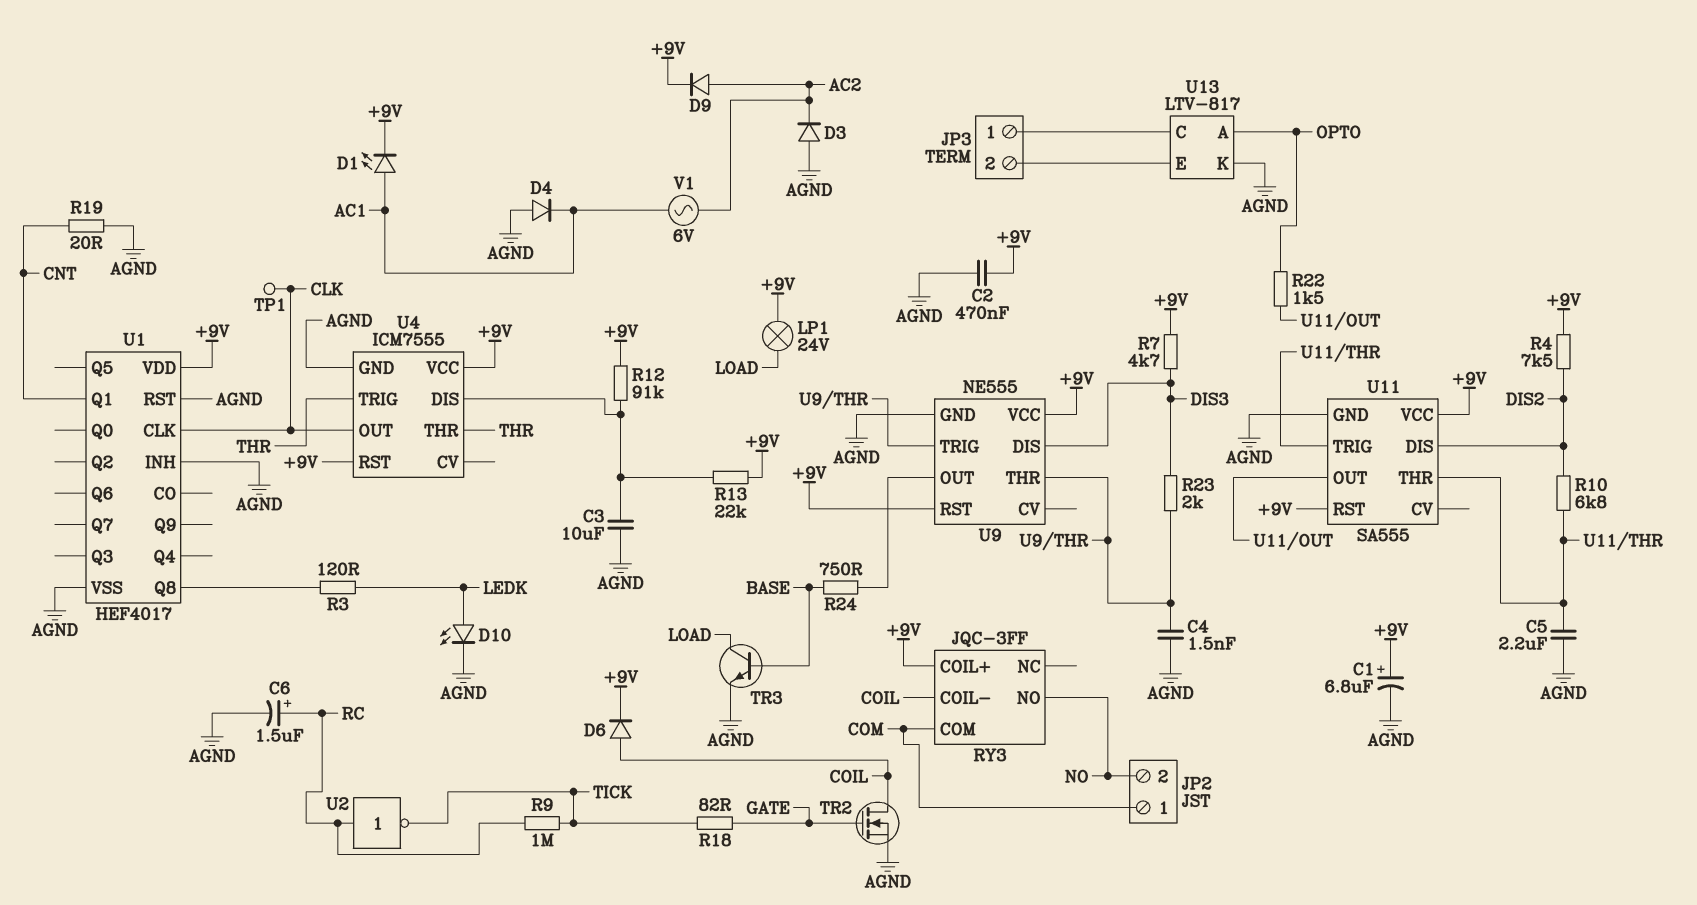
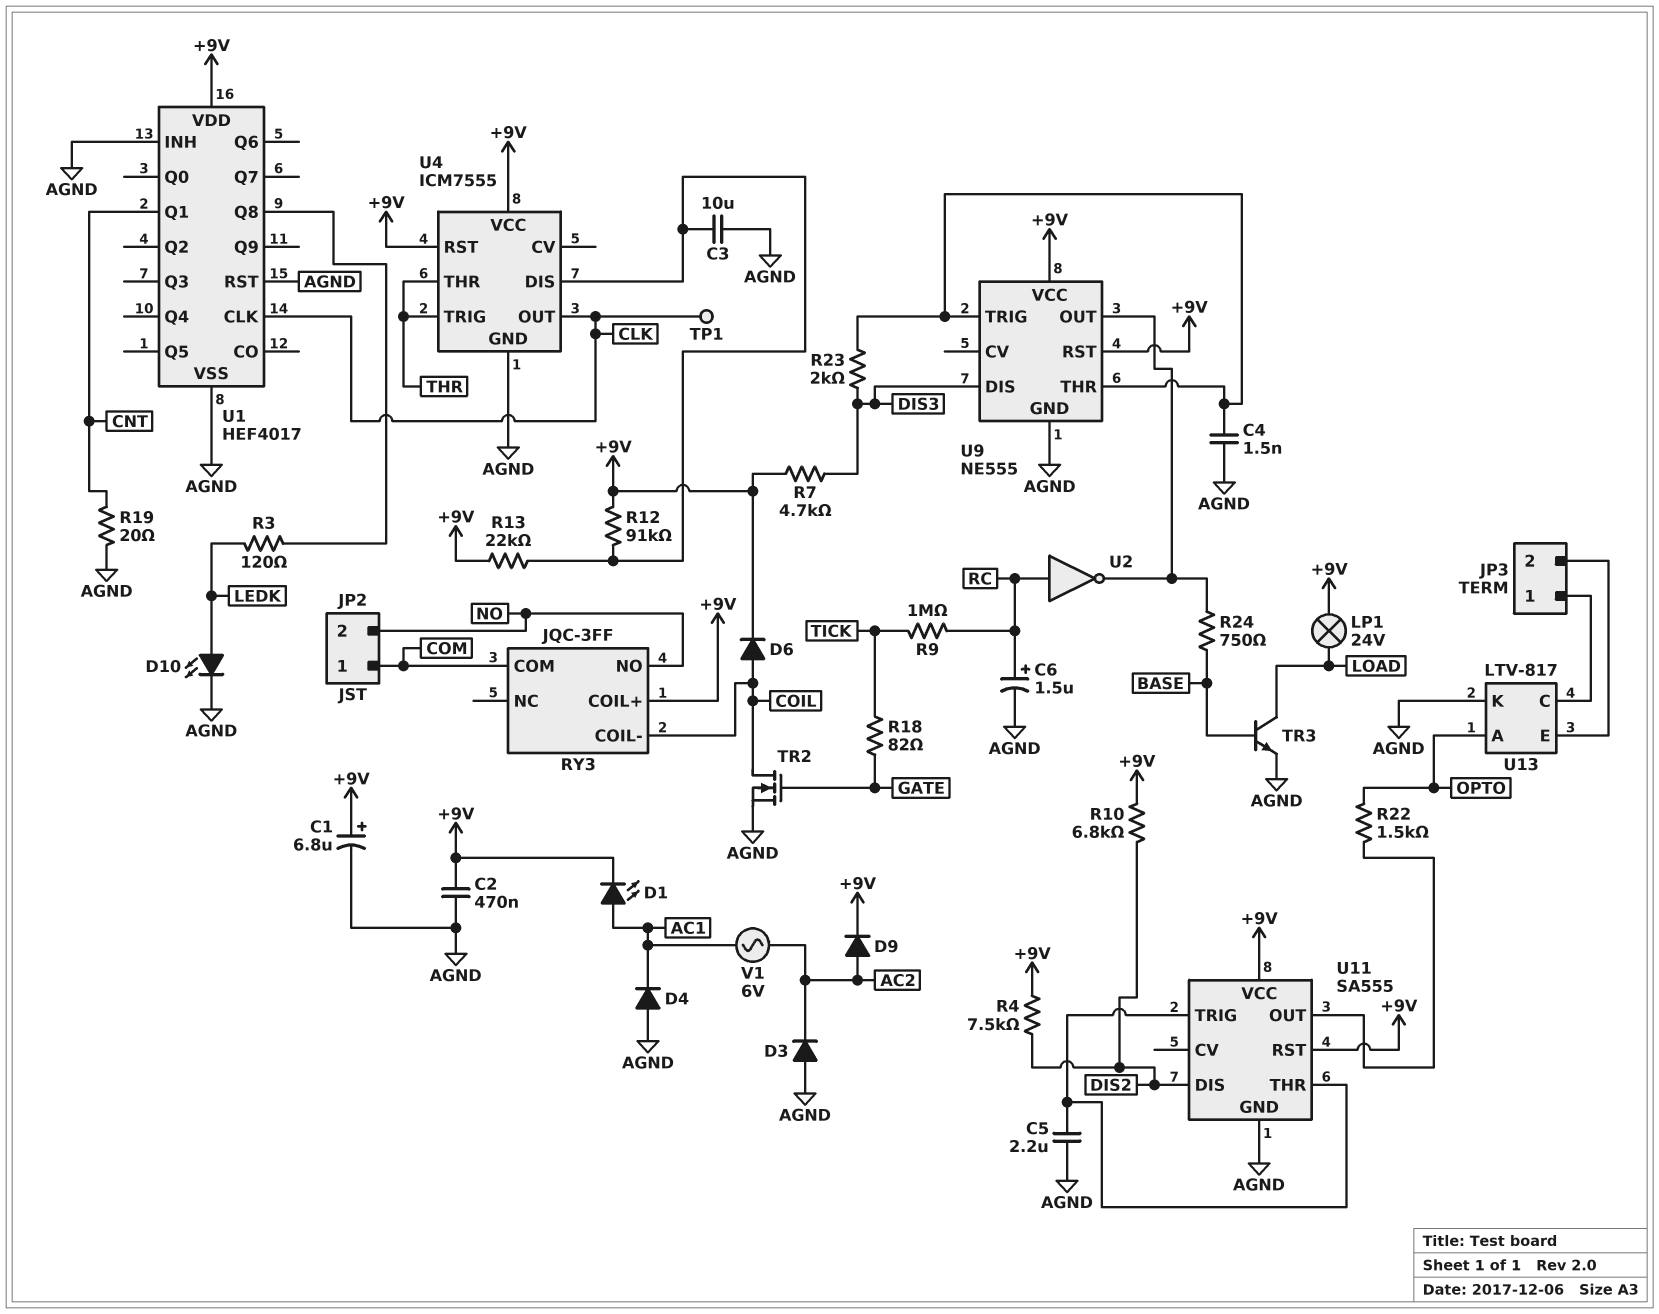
R10: 6.8k (DIS2, U11/THR) -> 6.8k (+9V, DIS2)
U2: NOT (in RC, out TICK) -> NOT (in RC, out U9/OUT)

